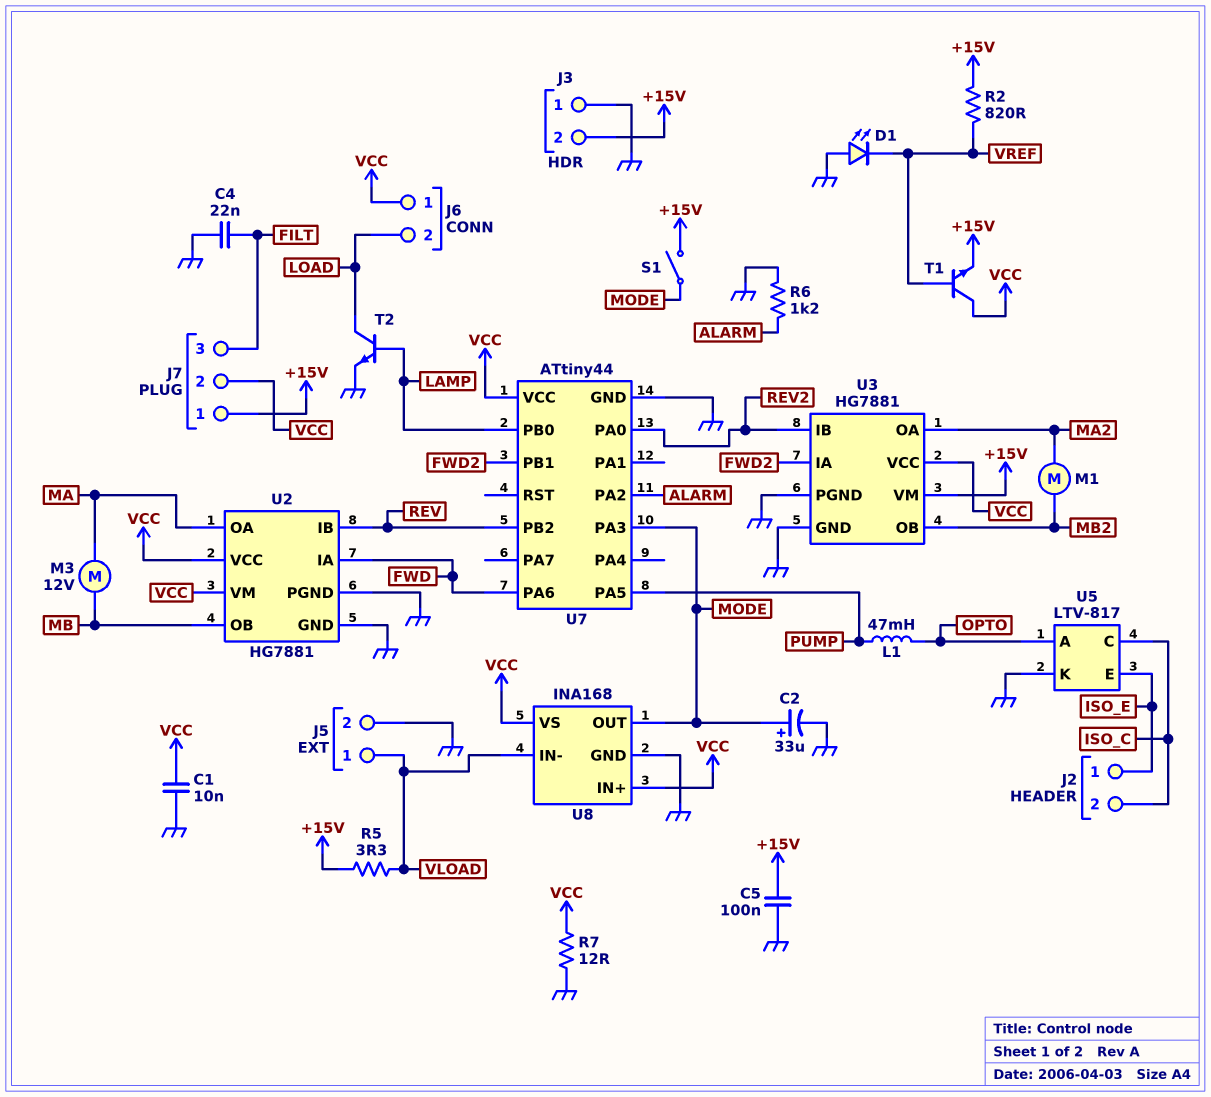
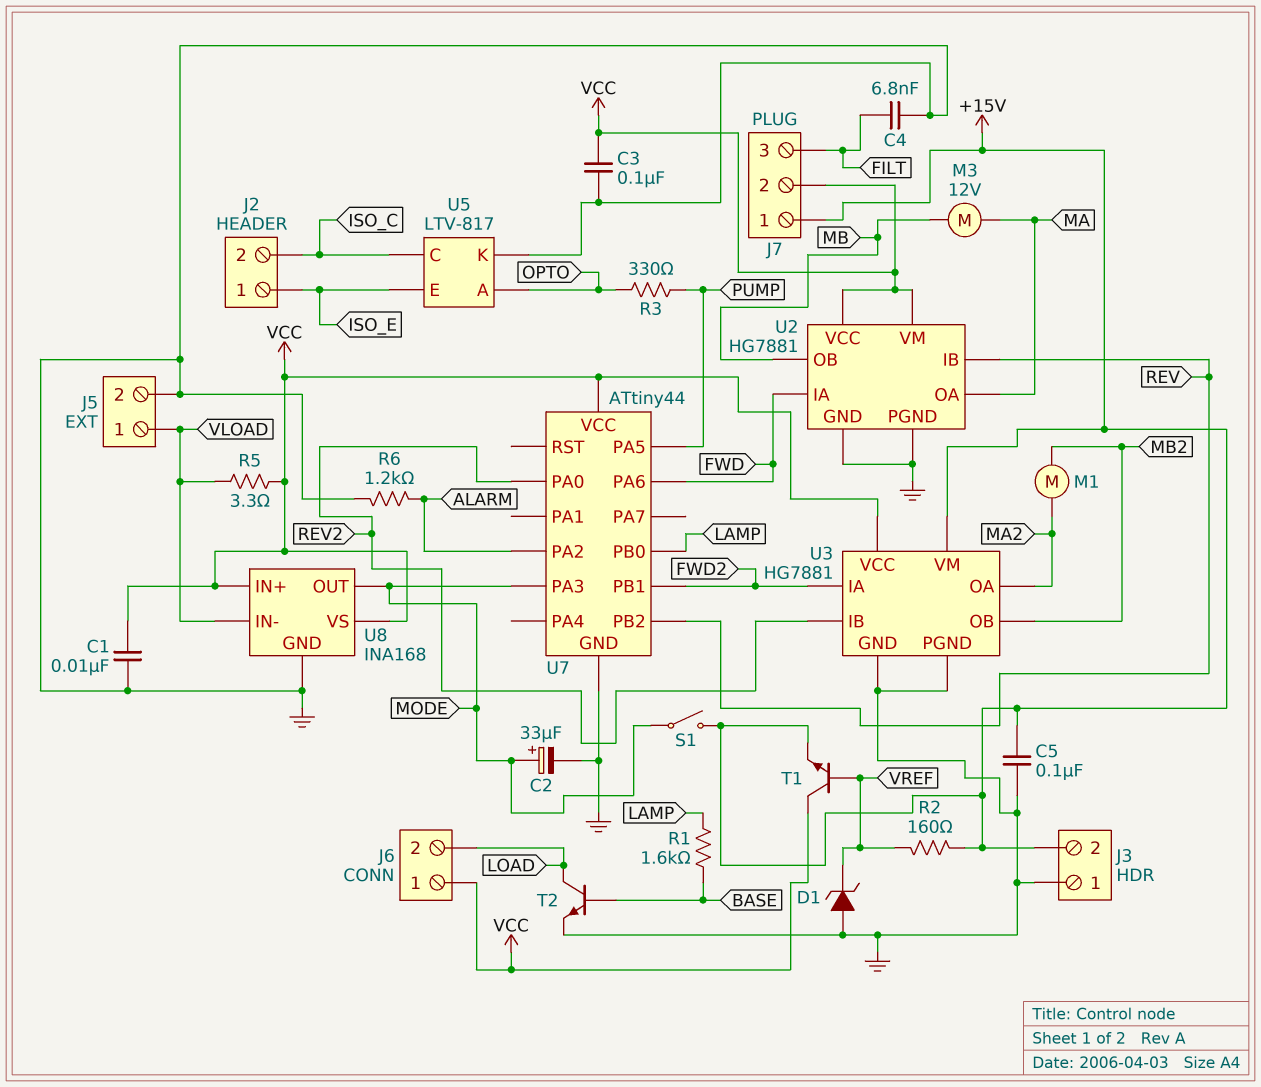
C3: none -> 100nF (GND, VCC)
C4: 22nF (FILT, GND) -> 6.8nF (FILT, GND)
D1: LED (A GND, K VREF) -> zener (A GND, K VREF)
L1: 47mH (OPTO, PUMP) -> none
R1: none -> 1.6k (BASE, LAMP)
R2: 820 (+15V, VREF) -> 160 (+15V, VREF)
R3: none -> 330 (OPTO, PUMP)
R5: 3.3 (+15V, VLOAD) -> 3.3 (VCC, VLOAD)
R7: 12 (GND, VCC) -> none
T2: NPN (B LAMP, C LOAD, E GND) -> NPN (B BASE, C LOAD, E GND)

